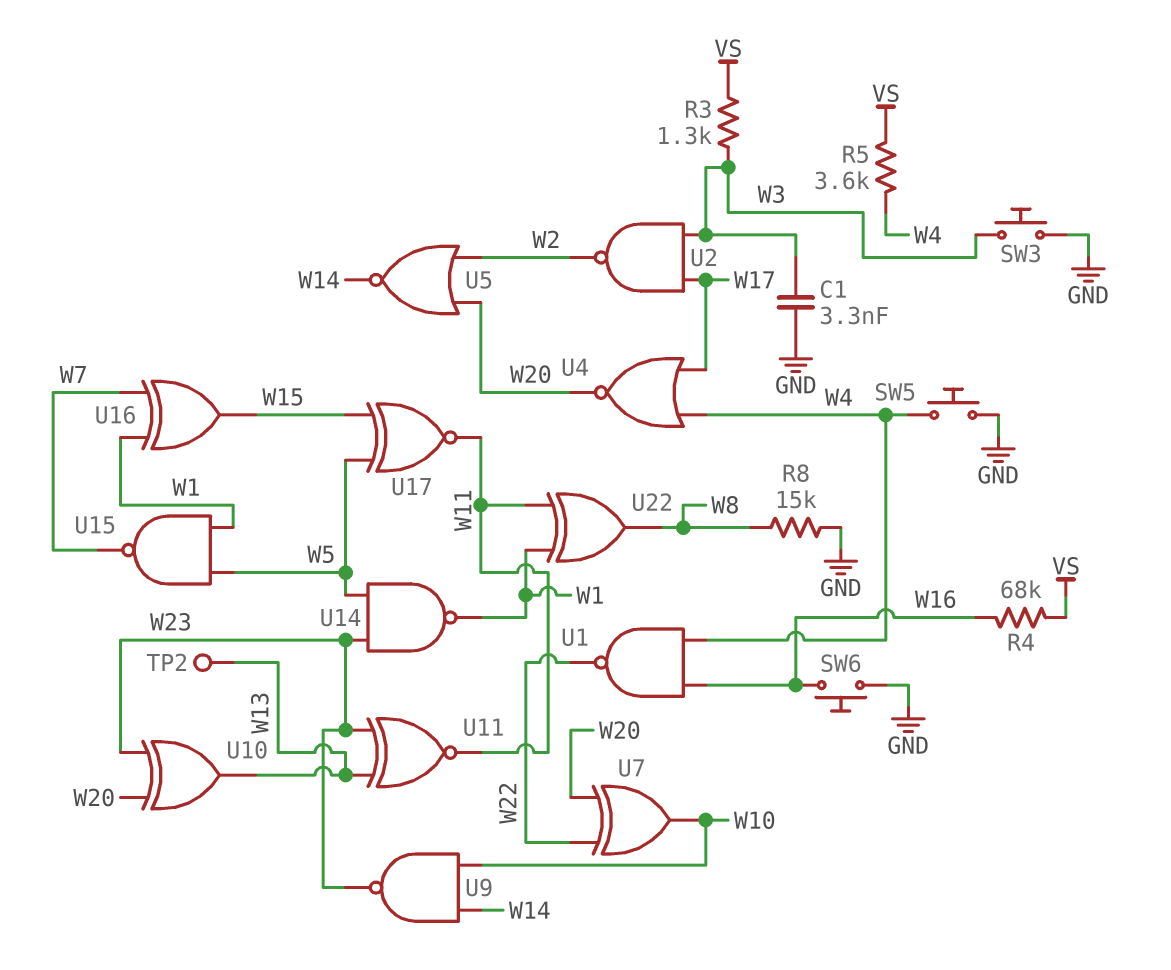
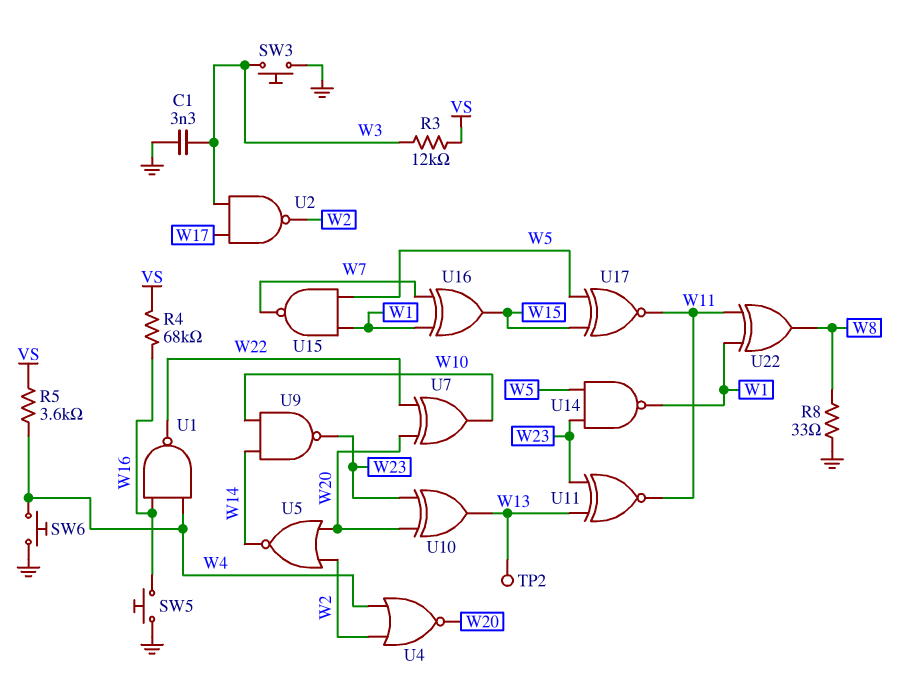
R3: 1.3k (VS, W3) -> 12k (VS, W3)
R8: 15k (GND, W8) -> 33 (GND, W8)
SW5: button (GND, W4) -> button (GND, W16)
SW6: button (GND, W16) -> button (GND, W4)
U4: NOR (in W4, in W17, out W20) -> NOR (in W2, in W4, out W20)

